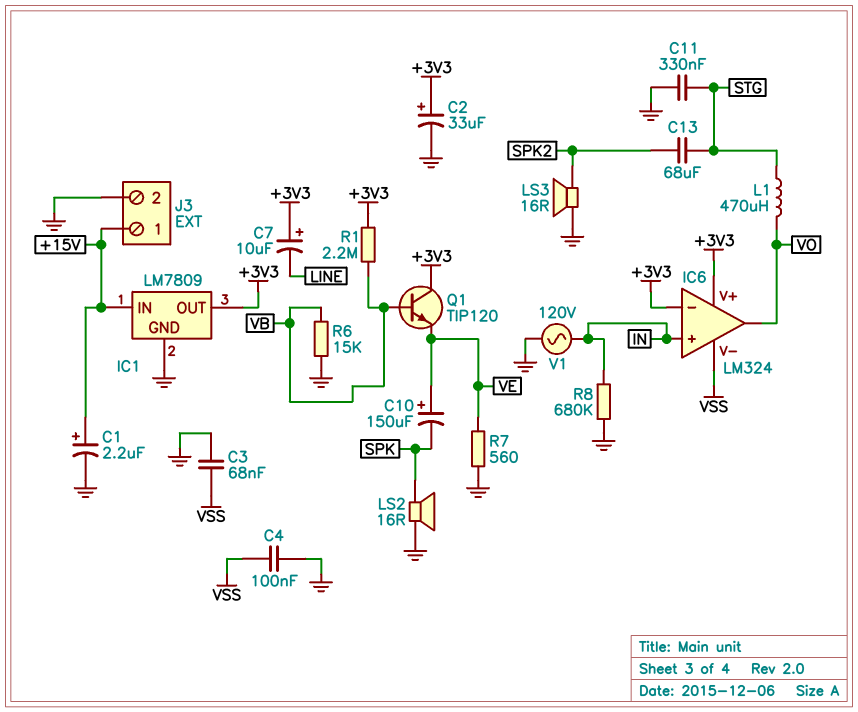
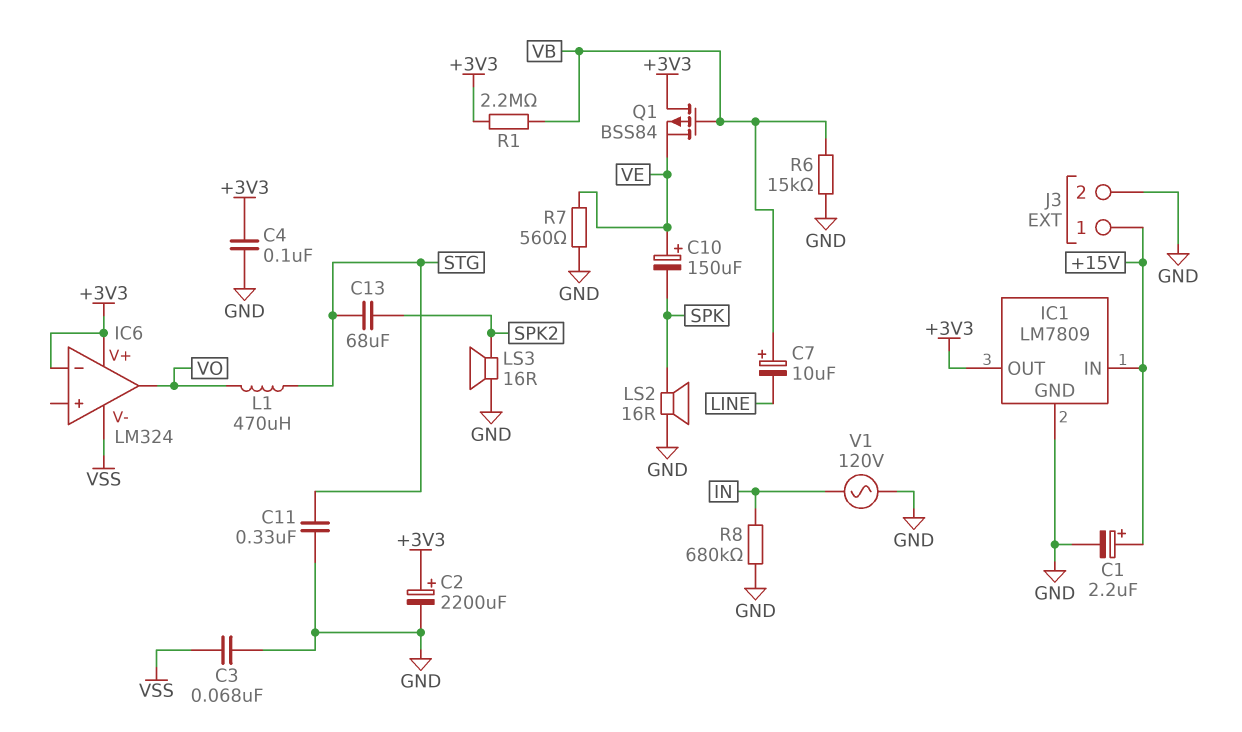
C2: 33uF (plus +3V3, minus GND) -> 2200uF (plus +3V3, minus GND)
C4: 100nF (GND, VSS) -> 100nF (+3V3, GND)
C7: 10uF (plus +3V3, minus LINE) -> 10uF (plus VB, minus LINE)
IC6 pin in+: IN -> none
Q1: NPN TIP120 (B VB, C +3V3, E VE) -> PMOS BSS84 (G VB, D +3V3, S VE)

